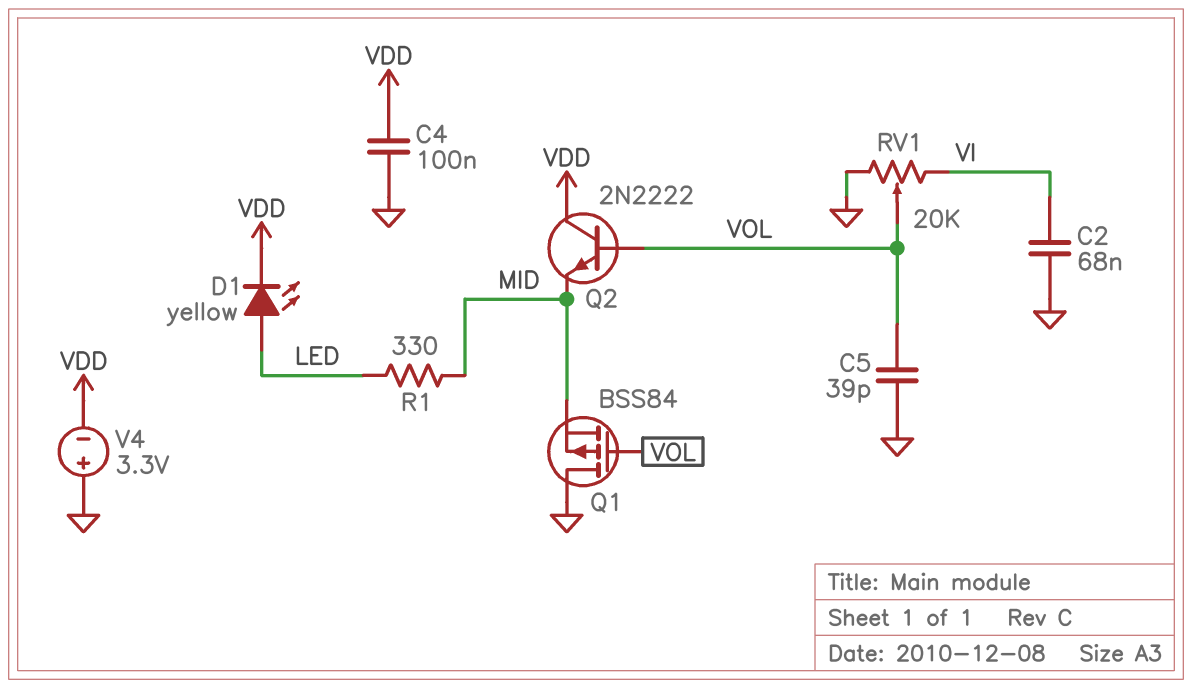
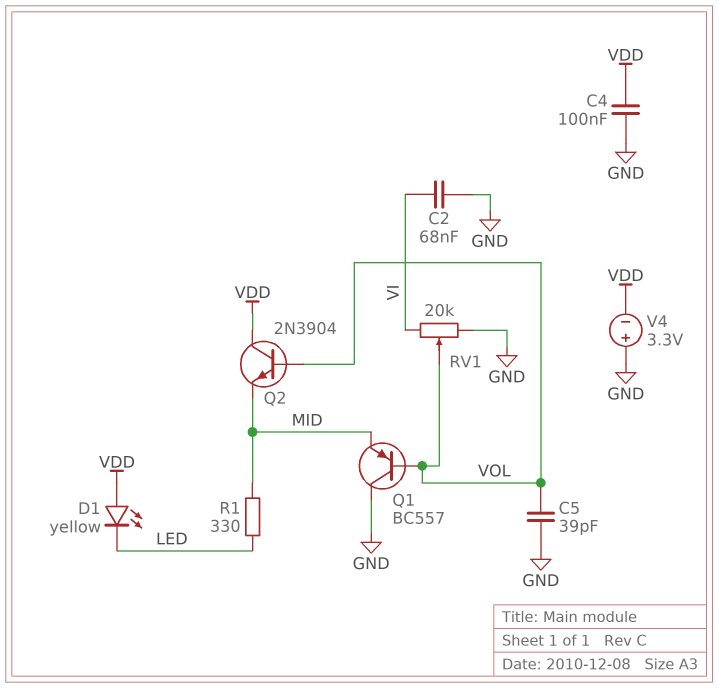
D1: LED yellow (A LED, K VDD) -> LED yellow (A VDD, K LED)
Q1: PMOS BSS84 (G VOL, D GND, S MID) -> PNP BC557 (B VOL, C GND, E MID)
Q2: NPN 2N2222 (B VOL, C VDD, E MID) -> NPN 2N3904 (B VOL, C VDD, E MID)

